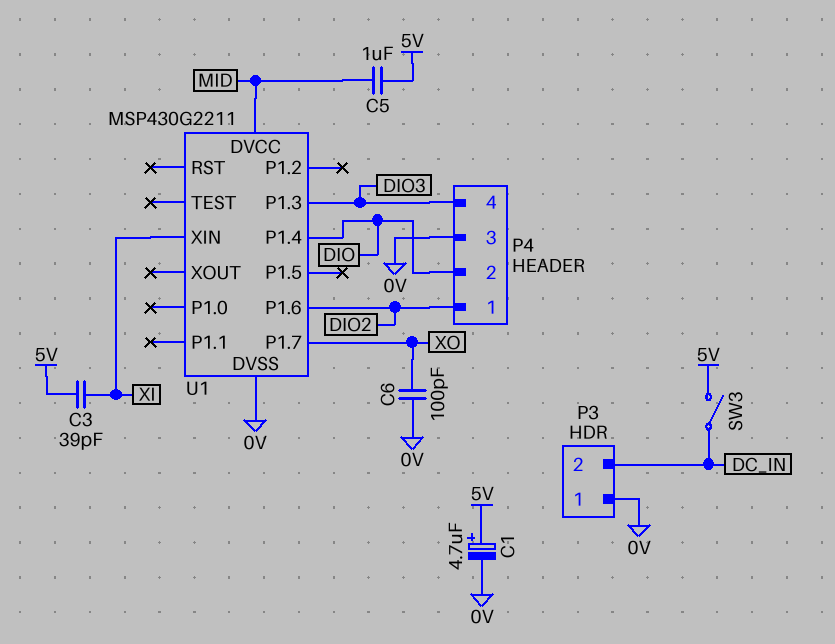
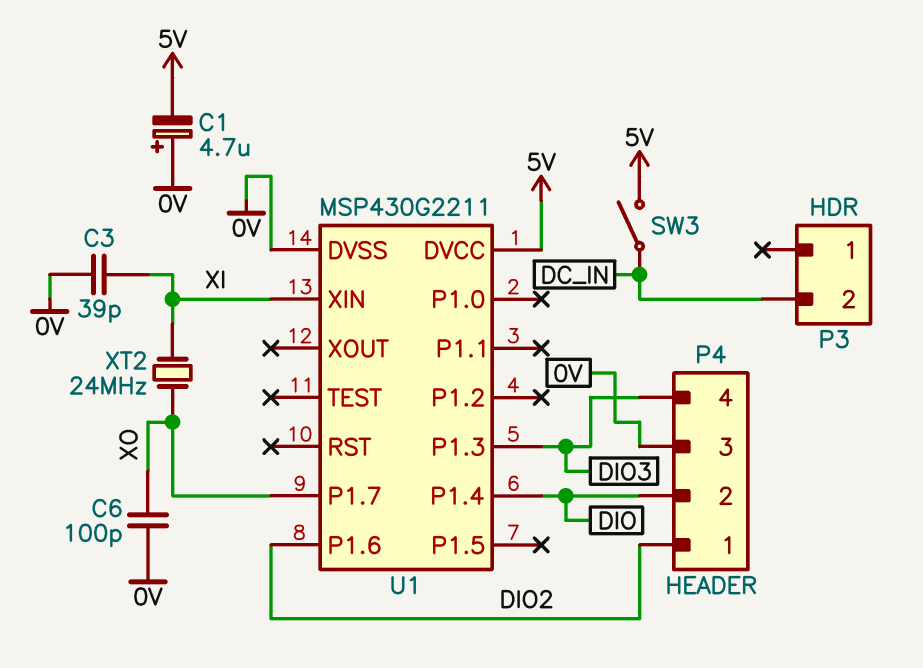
C1: 4.7uF (plus 5V, minus 0V) -> 4.7uF (plus 0V, minus 5V)
C3: 39pF (5V, XI) -> 39pF (0V, XI)
C5: 1uF (5V, MID) -> none
P3 pin 1: 0V -> none
U1 pin DVCC: MID -> 5V
XT2: none -> 24MHz (XI, XO)

